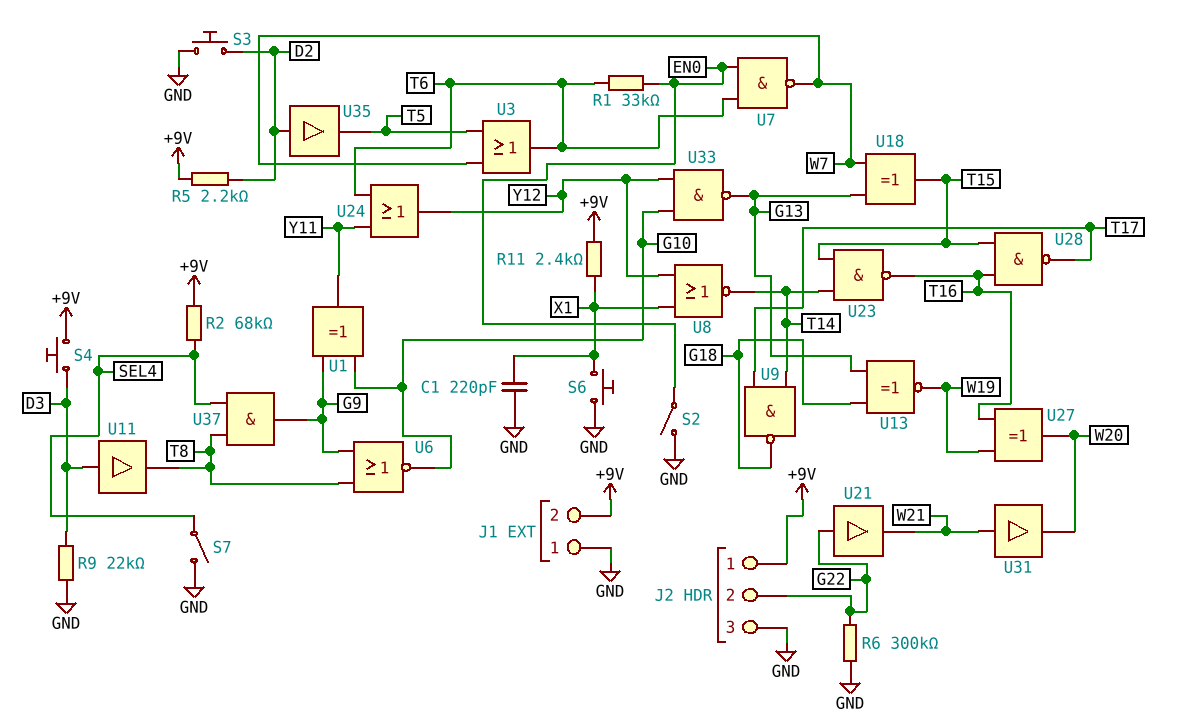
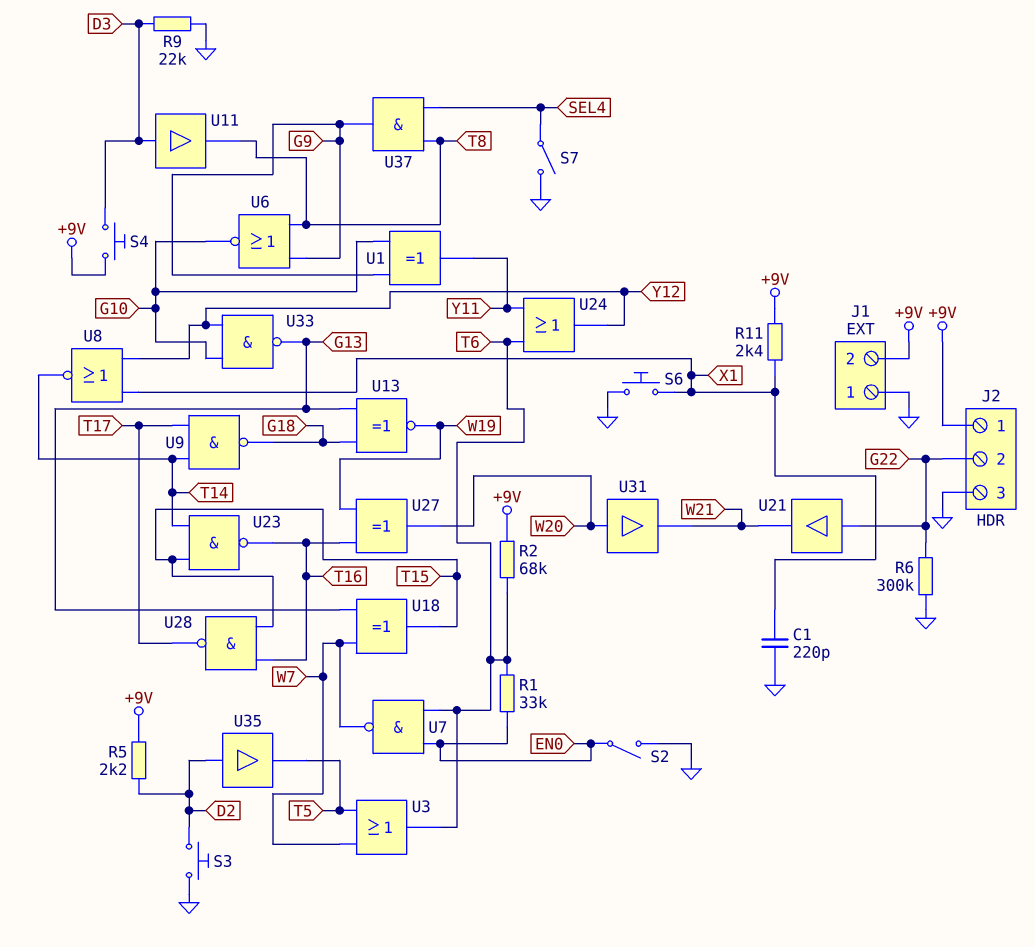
R2: 68k (+9V, SEL4) -> 68k (+9V, T6)
U31: buffer (in W21, out W20) -> buffer (in W20, out W21)

